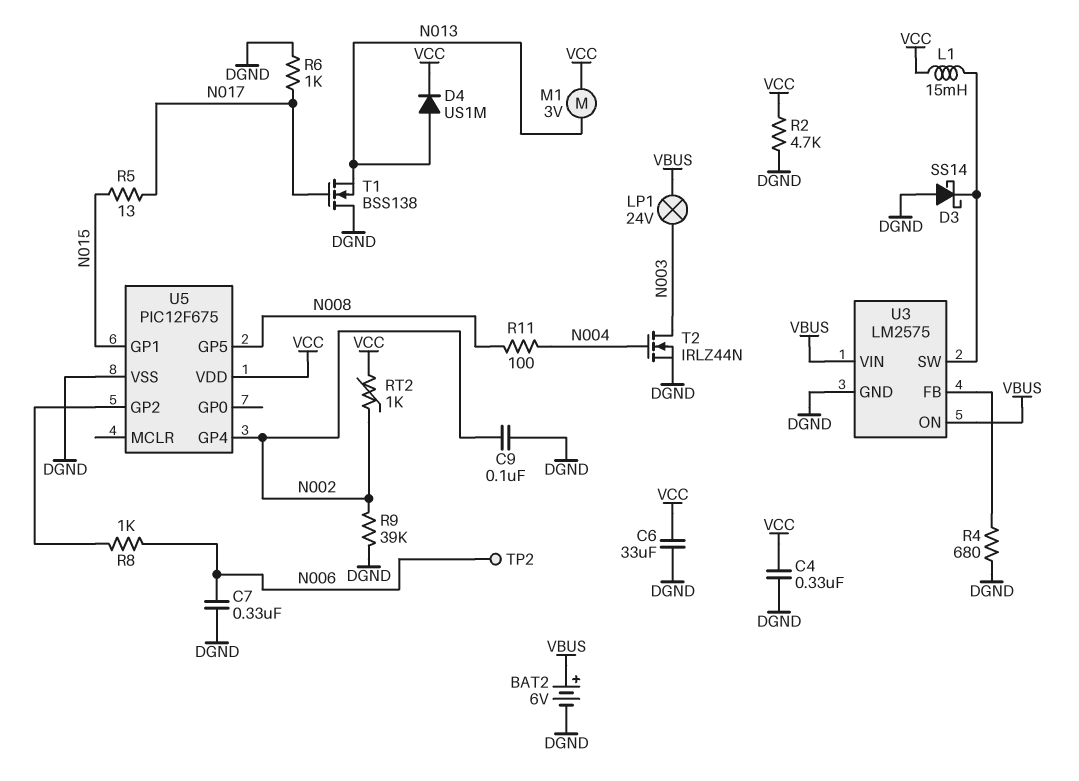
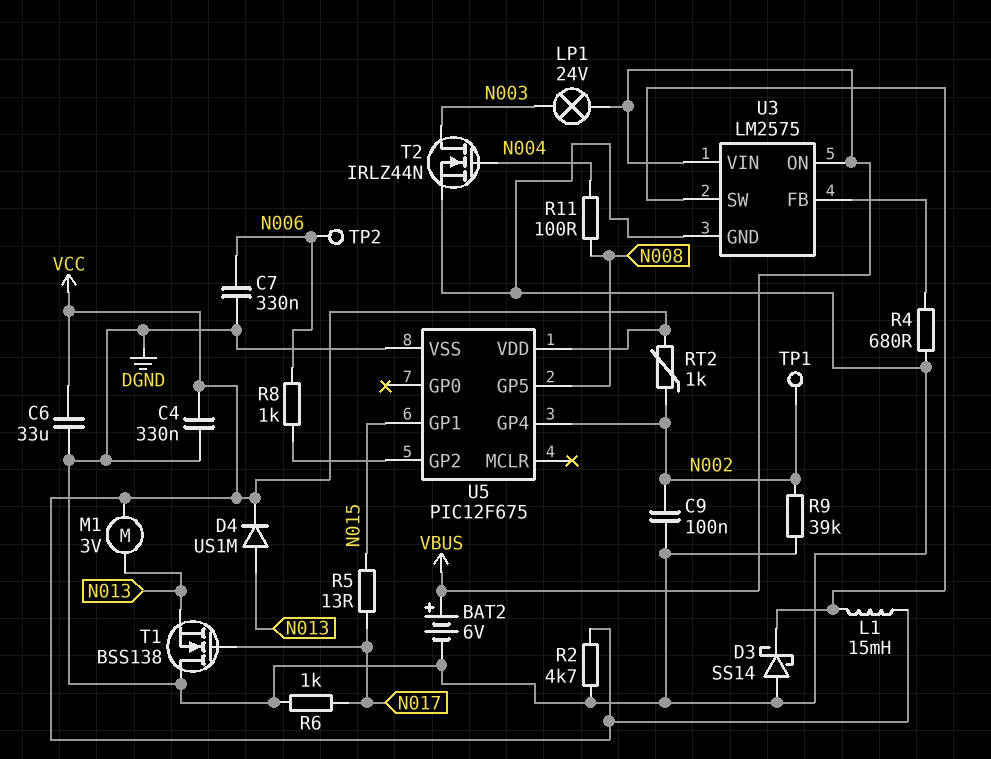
TP1: none -> test point (N002)

